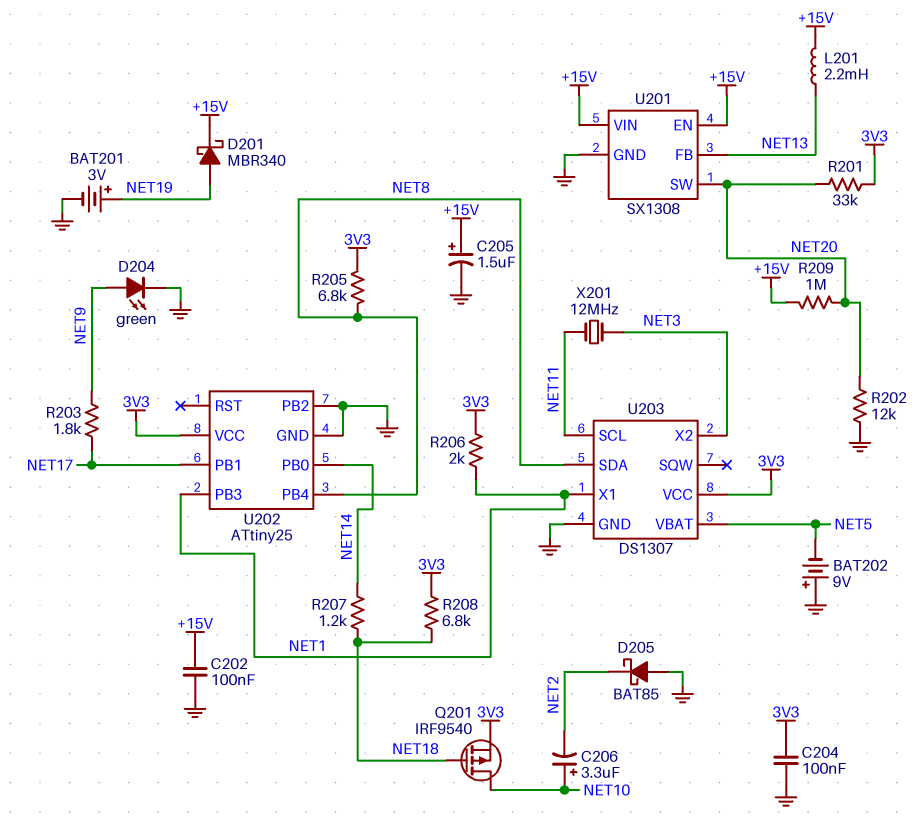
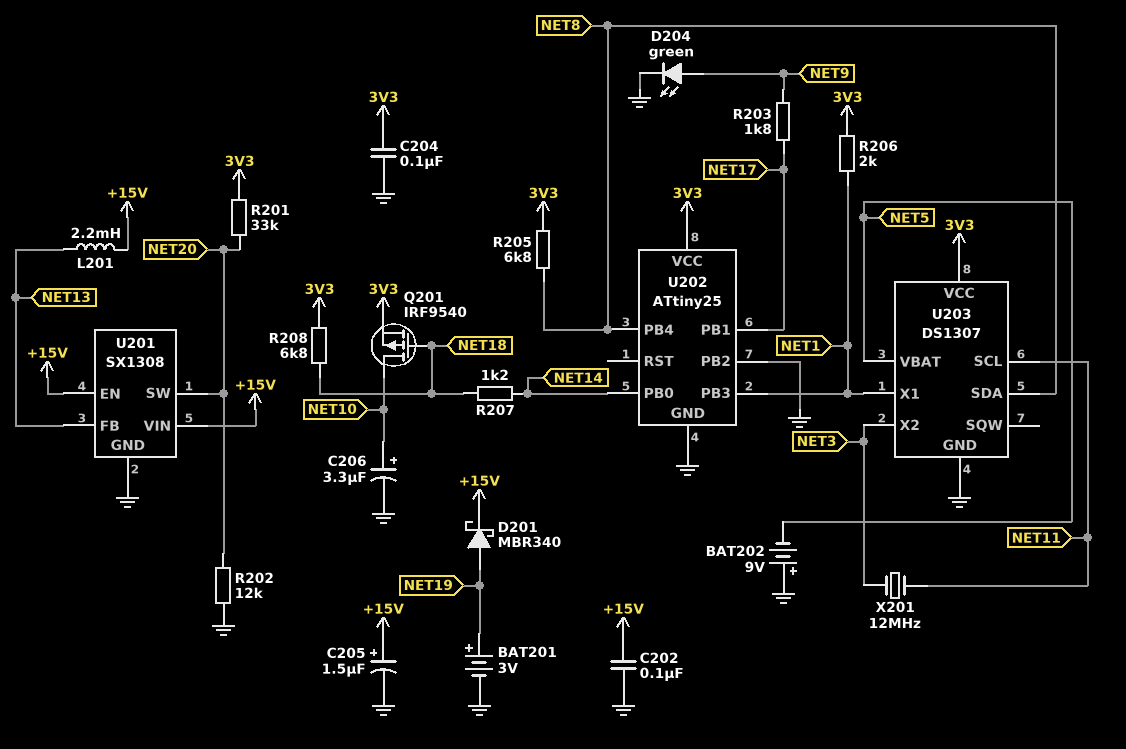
C206: 3.3uF (plus NET10, minus NET2) -> 3.3uF (plus NET10, minus GND)
D205: schottky BAT85 (A GND, K NET2) -> none
R209: 1M (+15V, NET20) -> none

